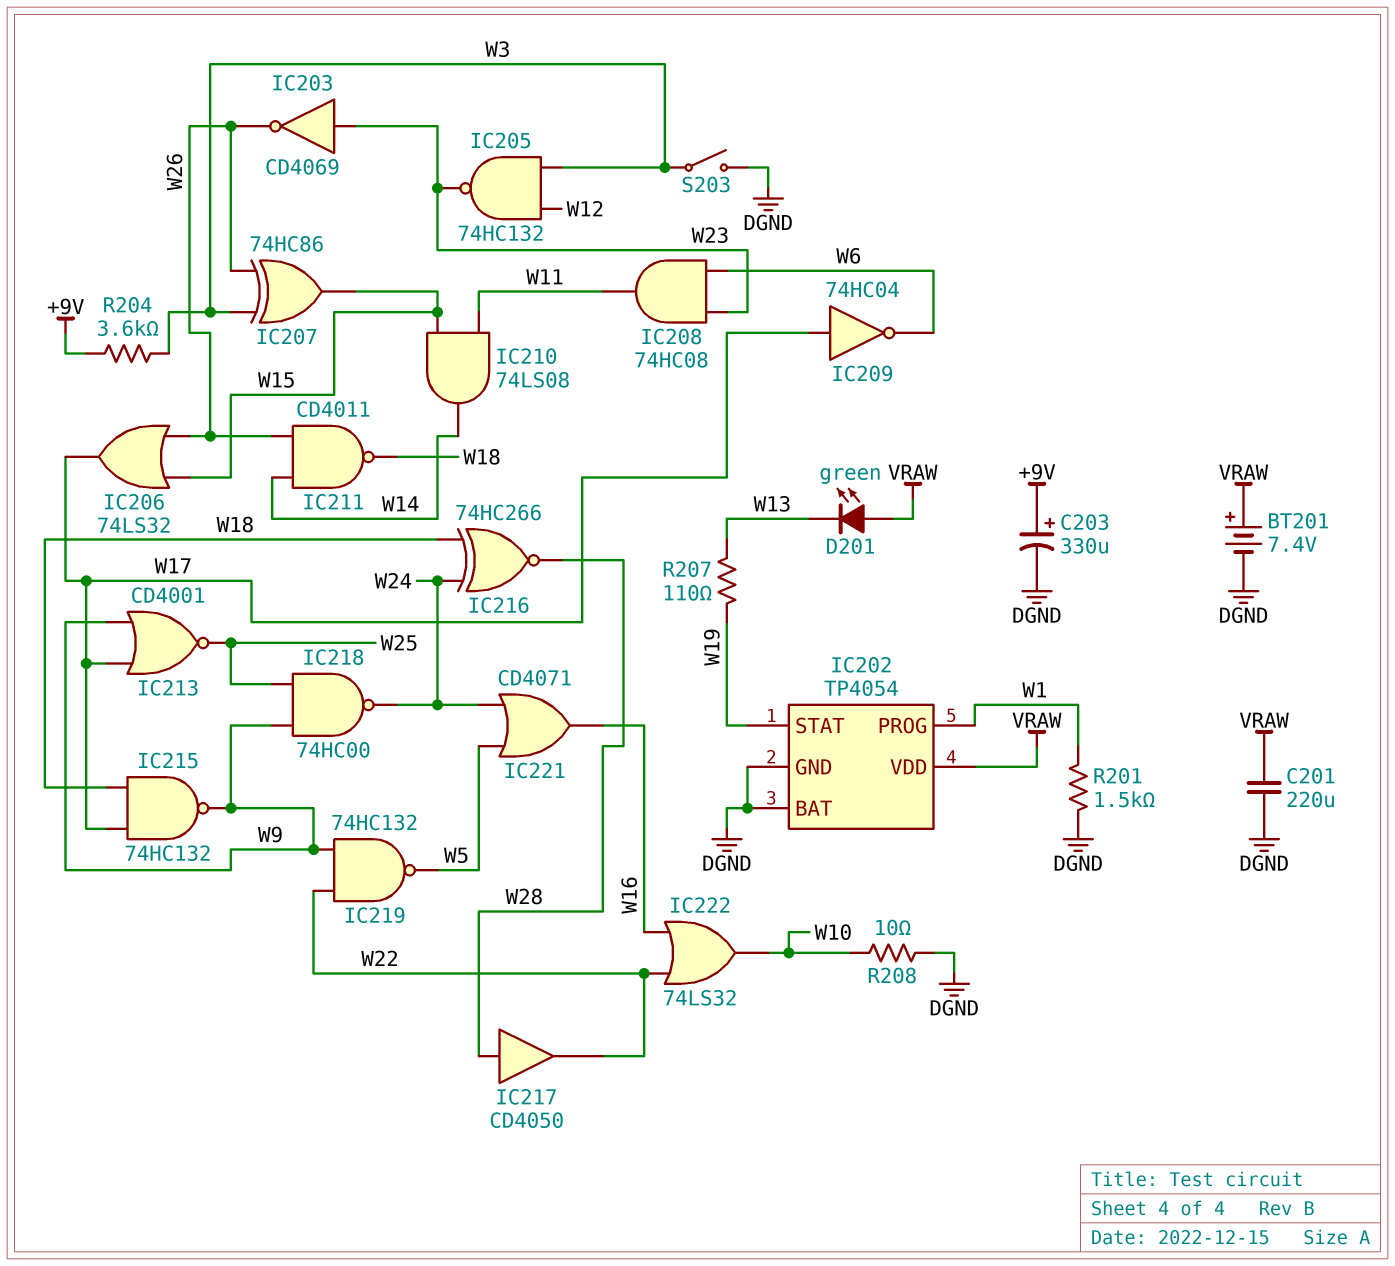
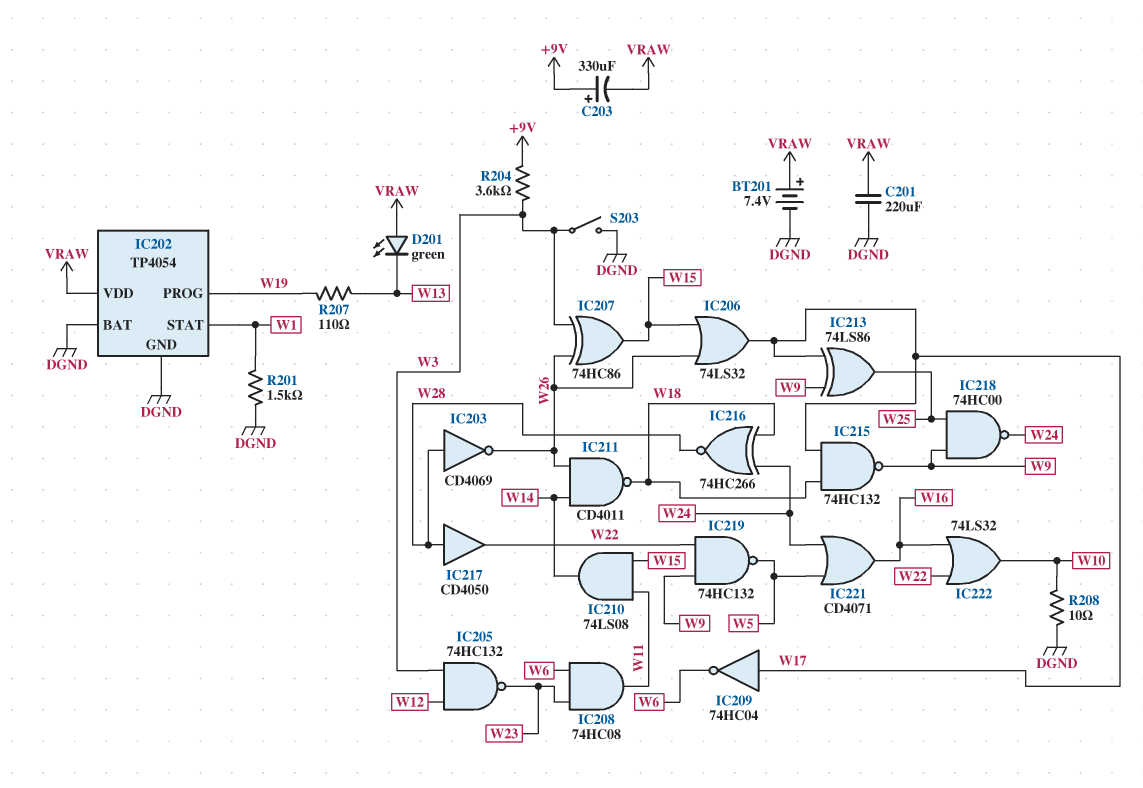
C203: 330uF (plus +9V, minus DGND) -> 330uF (plus +9V, minus VRAW)
IC202 pin PROG: W1 -> W19
IC202 pin STAT: W19 -> W1
IC203: NOT CD4069 (in W23, out W26) -> NOT CD4069 (in W28, out W26)
IC213: NOR CD4001 (in W9, in W17, out W25) -> XOR 74LS86 (in W9, in W17, out W25)

